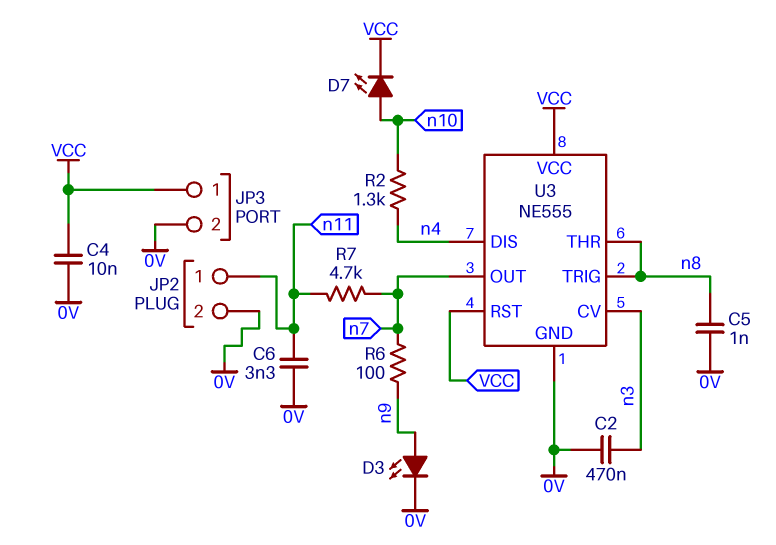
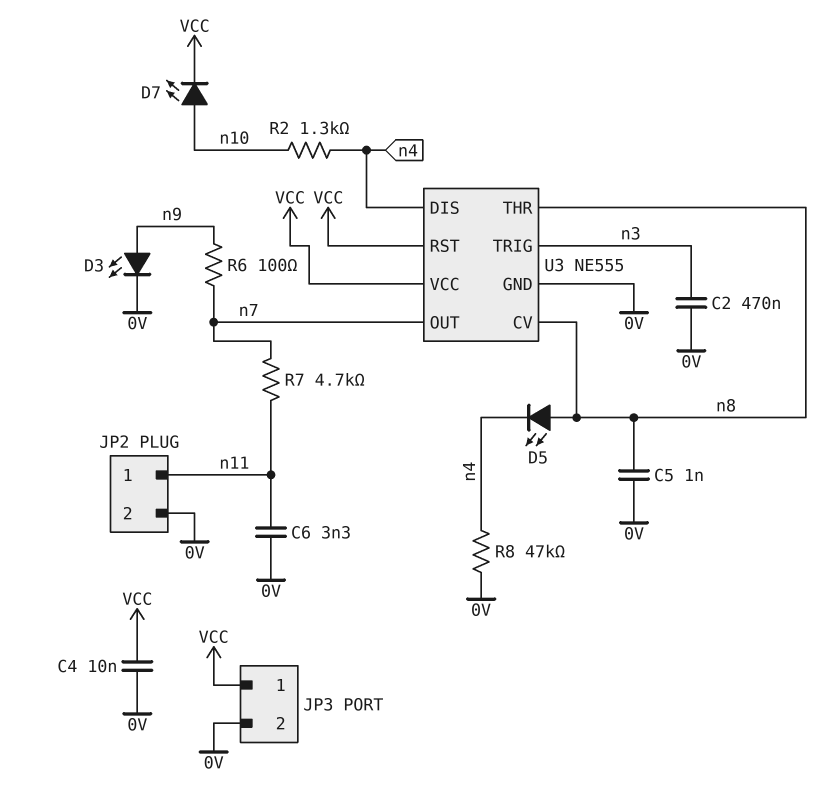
D5: none -> LED (A n8, K n4)
R8: none -> 47k (0V, n4)
U3 pin CV: n3 -> n8
U3 pin TRIG: n8 -> n3

